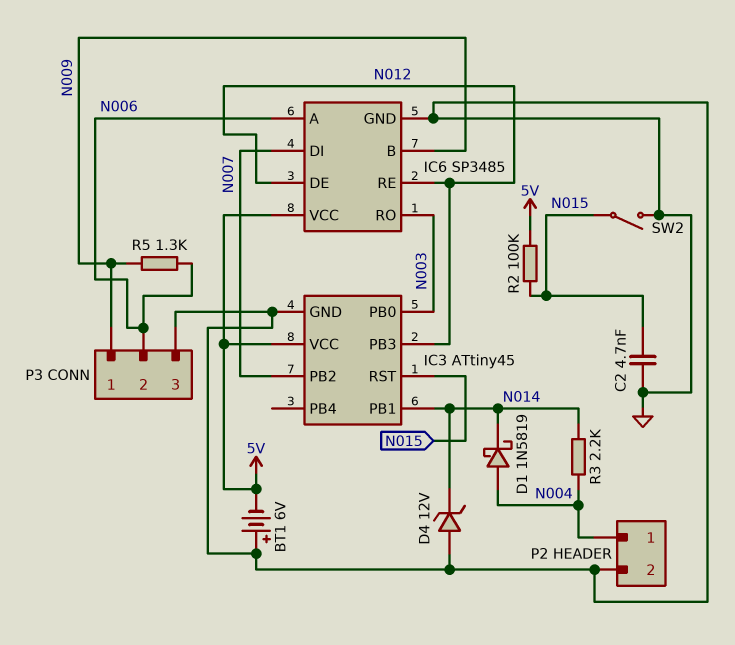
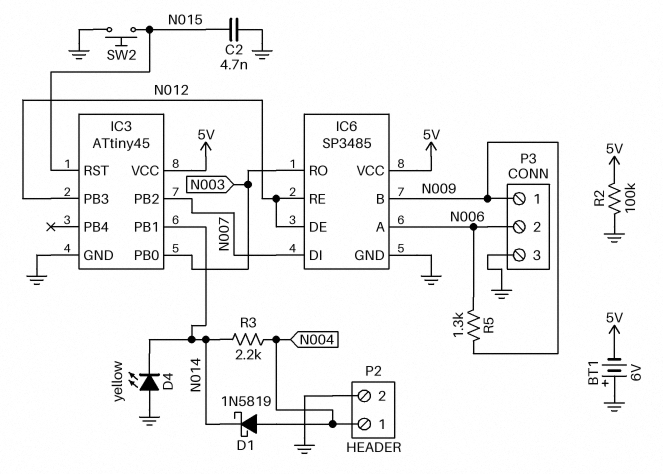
D4: zener 12V (A GND, K N014) -> LED yellow (A GND, K N014)
R2: 100k (5V, N015) -> 100k (5V, GND)
SW2: switch (GND, N015) -> button (GND, N015)

